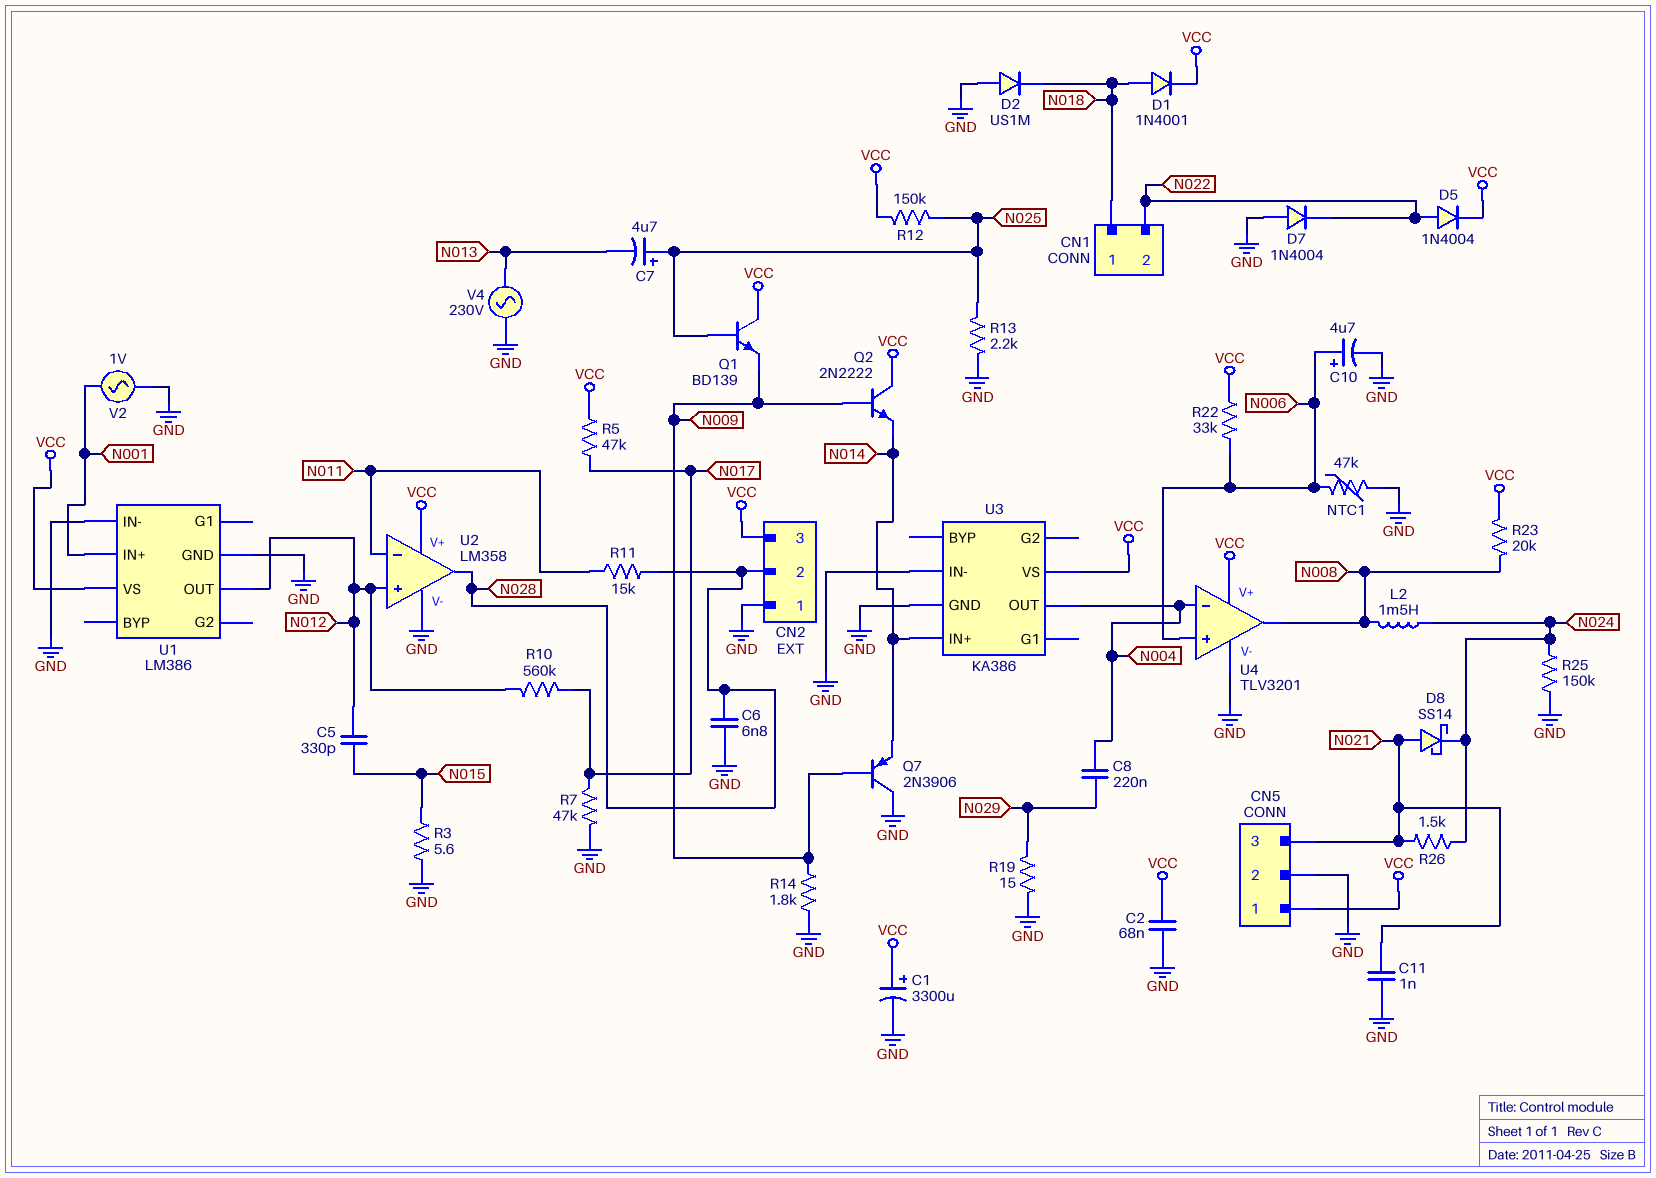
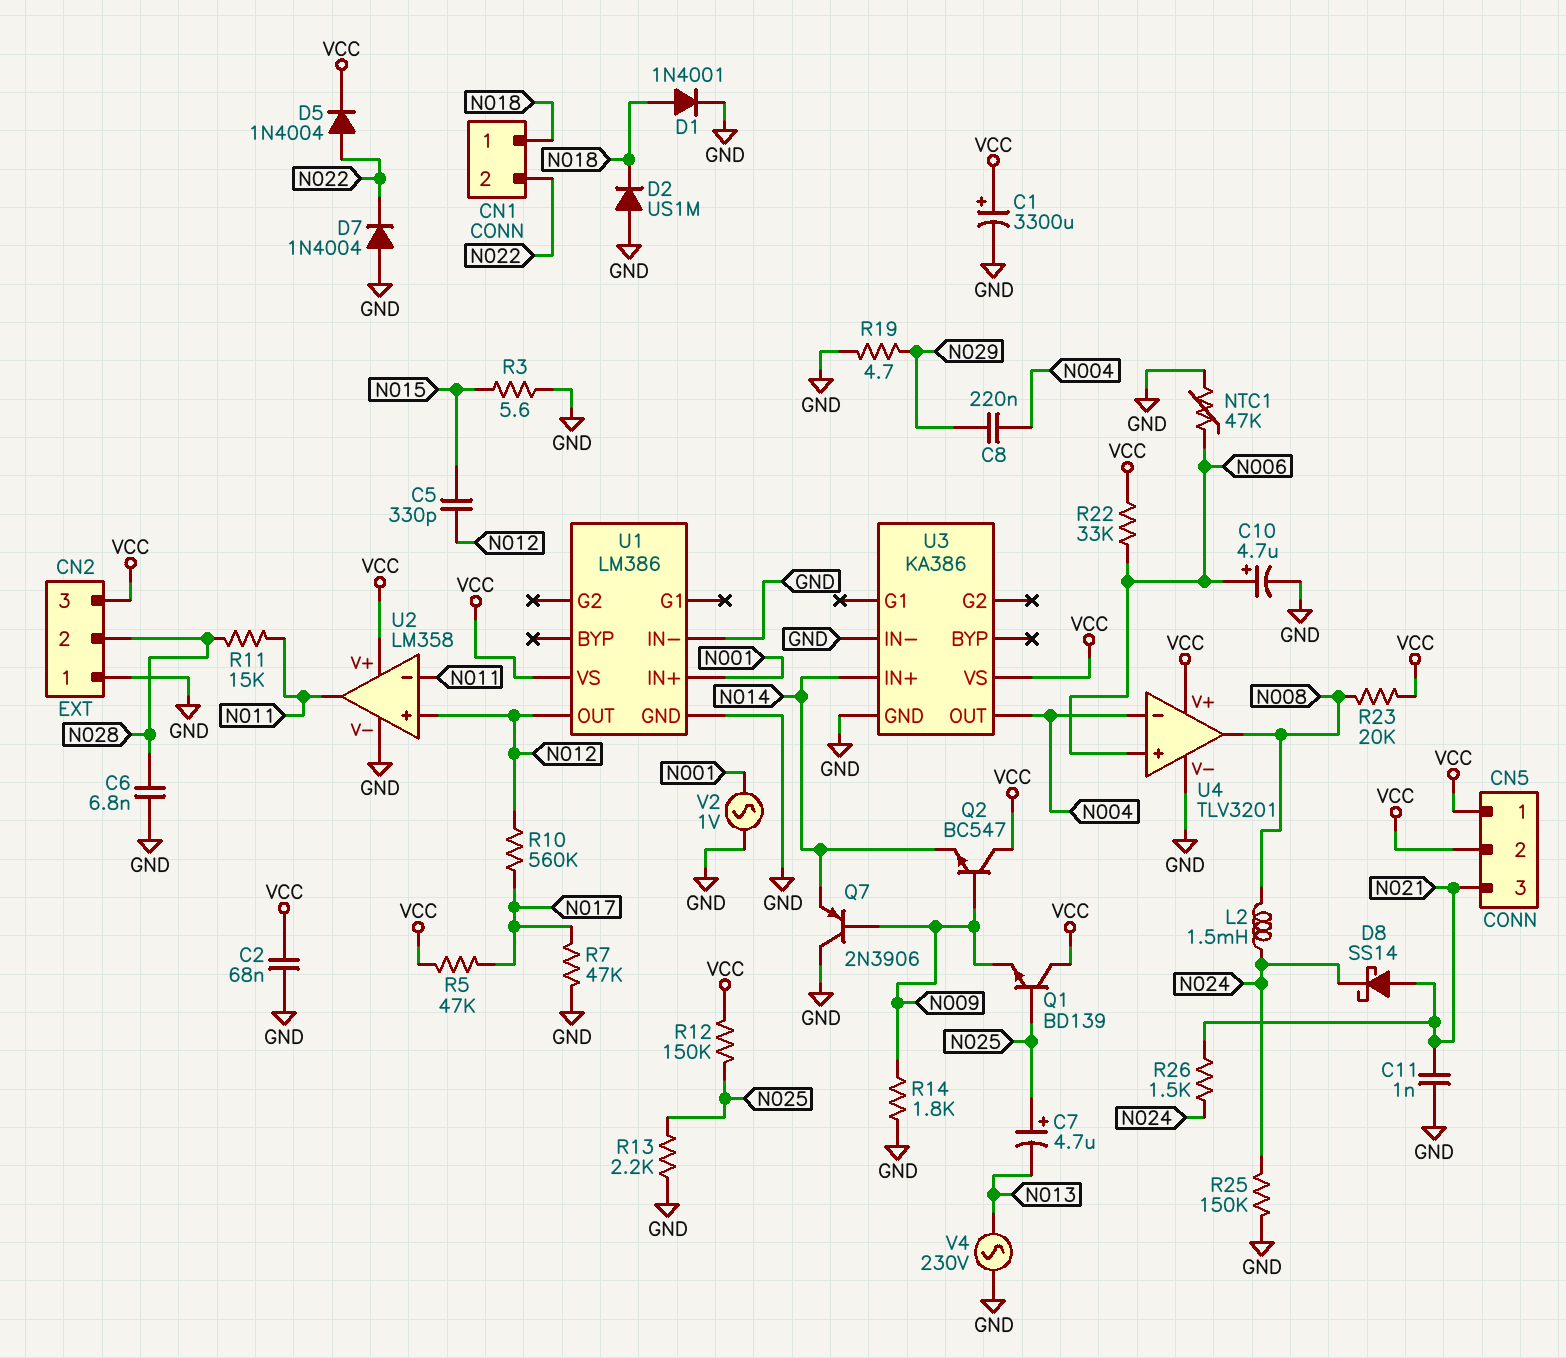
CN5 pin 2: GND -> VCC
D1: diode 1N4001 (A N018, K VCC) -> diode 1N4001 (A N018, K GND)
Q2: NPN 2N2222 (B N009, C VCC, E N014) -> NPN BC547 (B N009, C VCC, E N014)
R19: 15 (GND, N029) -> 4.7 (GND, N029)
U2 pin out: N028 -> N011

